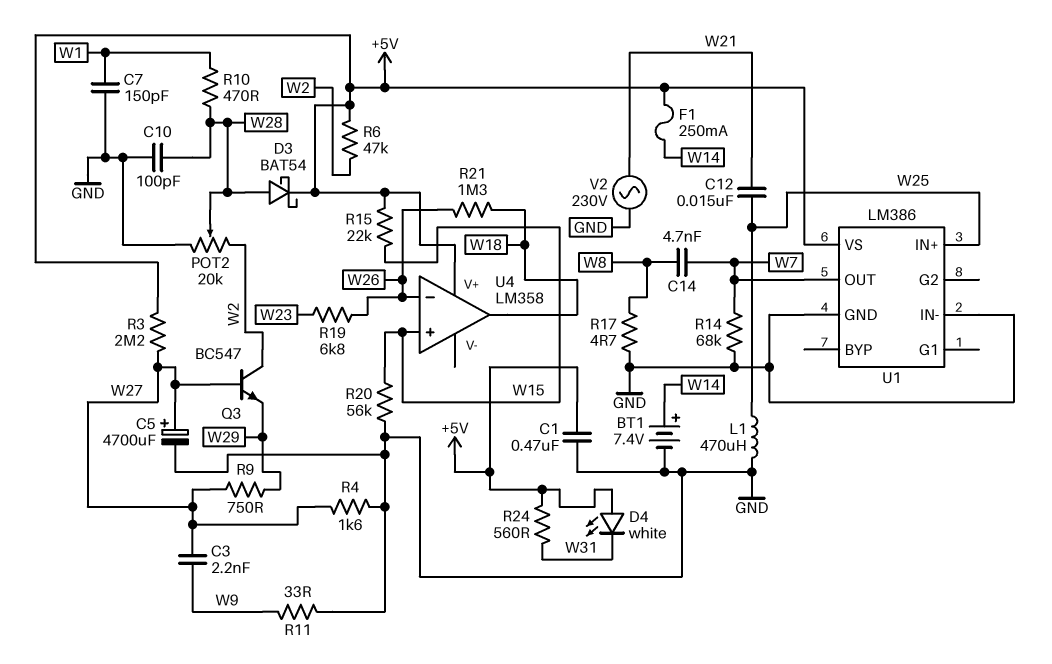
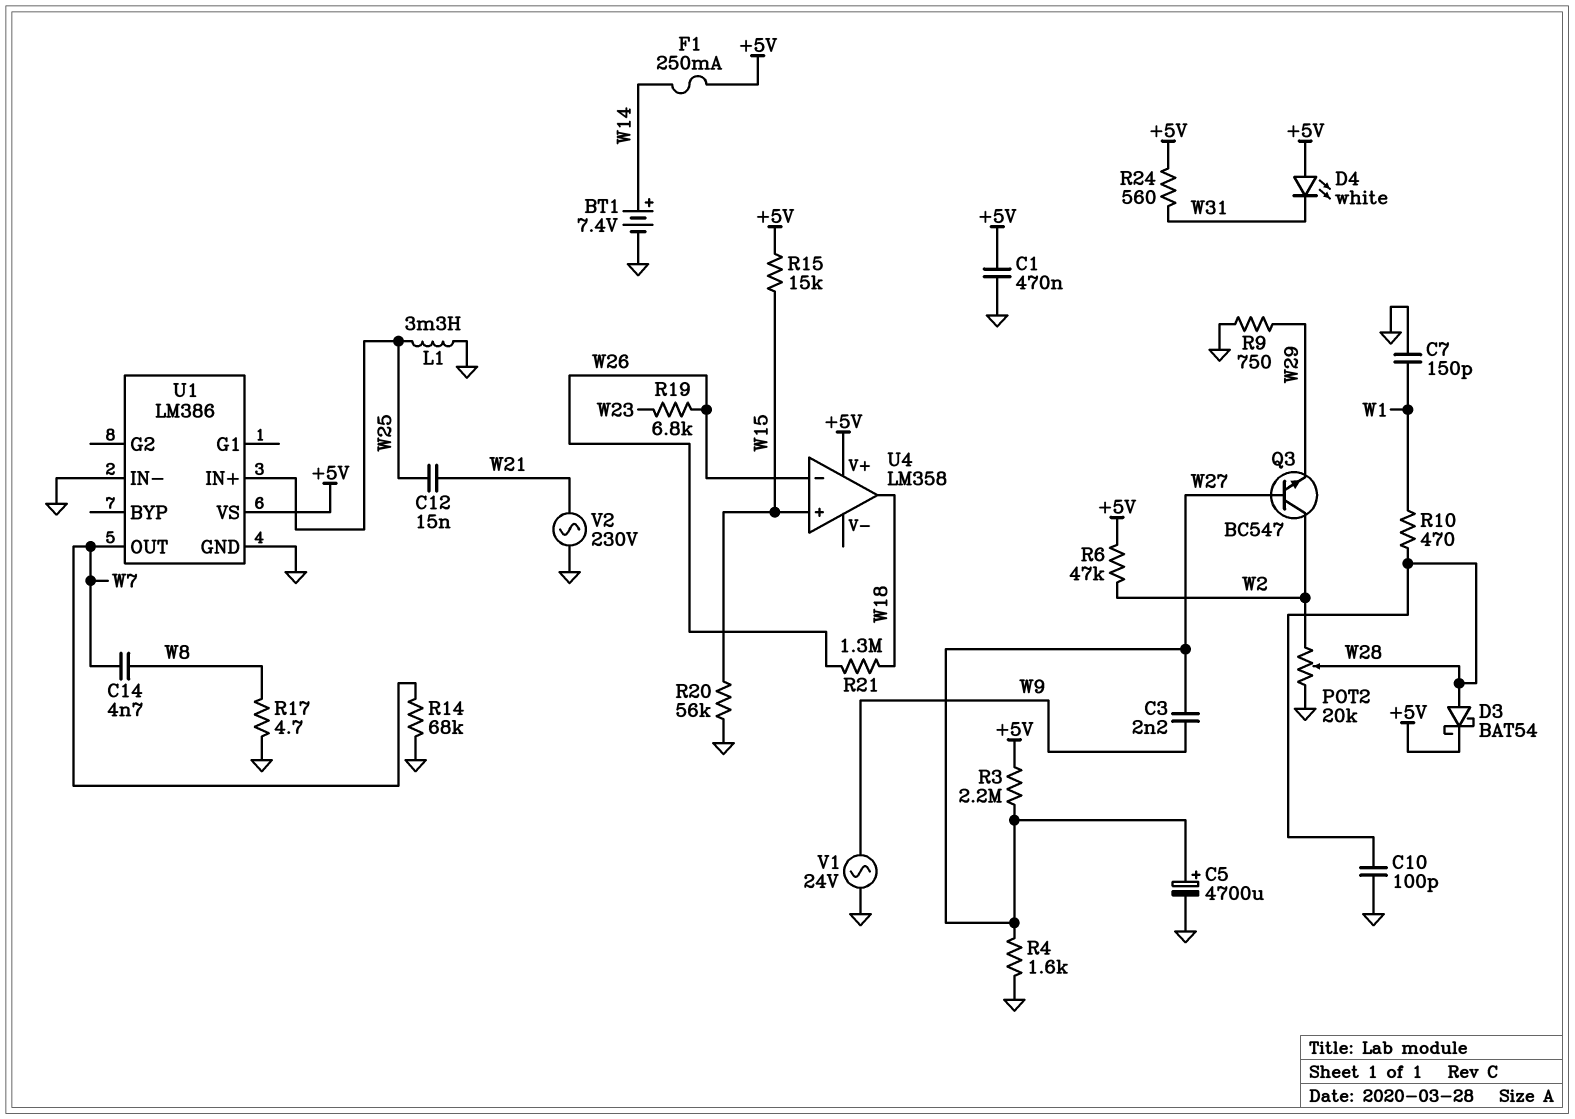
L1: 470uH (GND, W25) -> 3.3mH (GND, W25)
R9: 750 (W27, W29) -> 750 (GND, W29)
R11: 33 (GND, W9) -> none
R15: 22k (+5V, W15) -> 15k (+5V, W15)
V1: none -> AC 24V (GND, W9)

